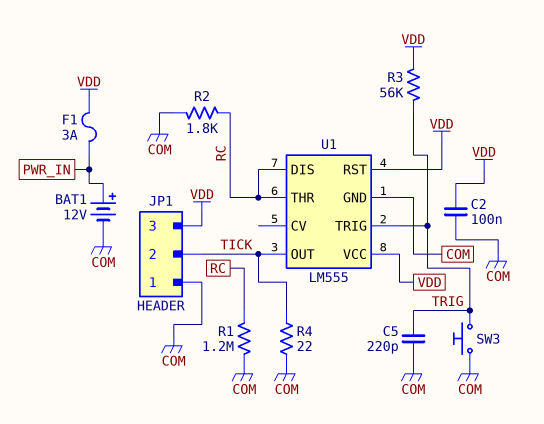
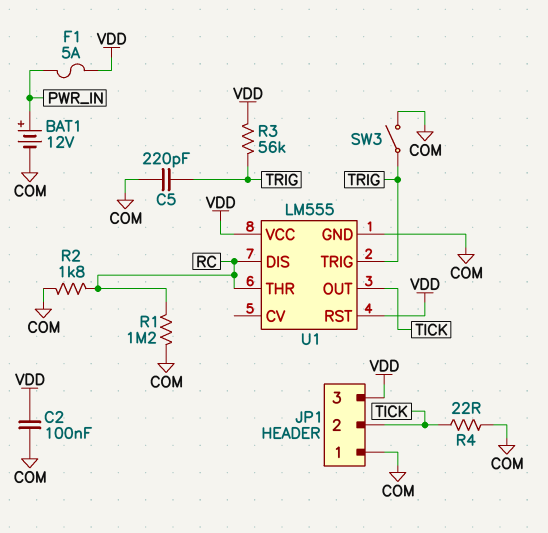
F1: 3A (PWR_IN, VDD) -> 5A (PWR_IN, VDD)
SW3: button (COM, TRIG) -> switch (COM, TRIG)

